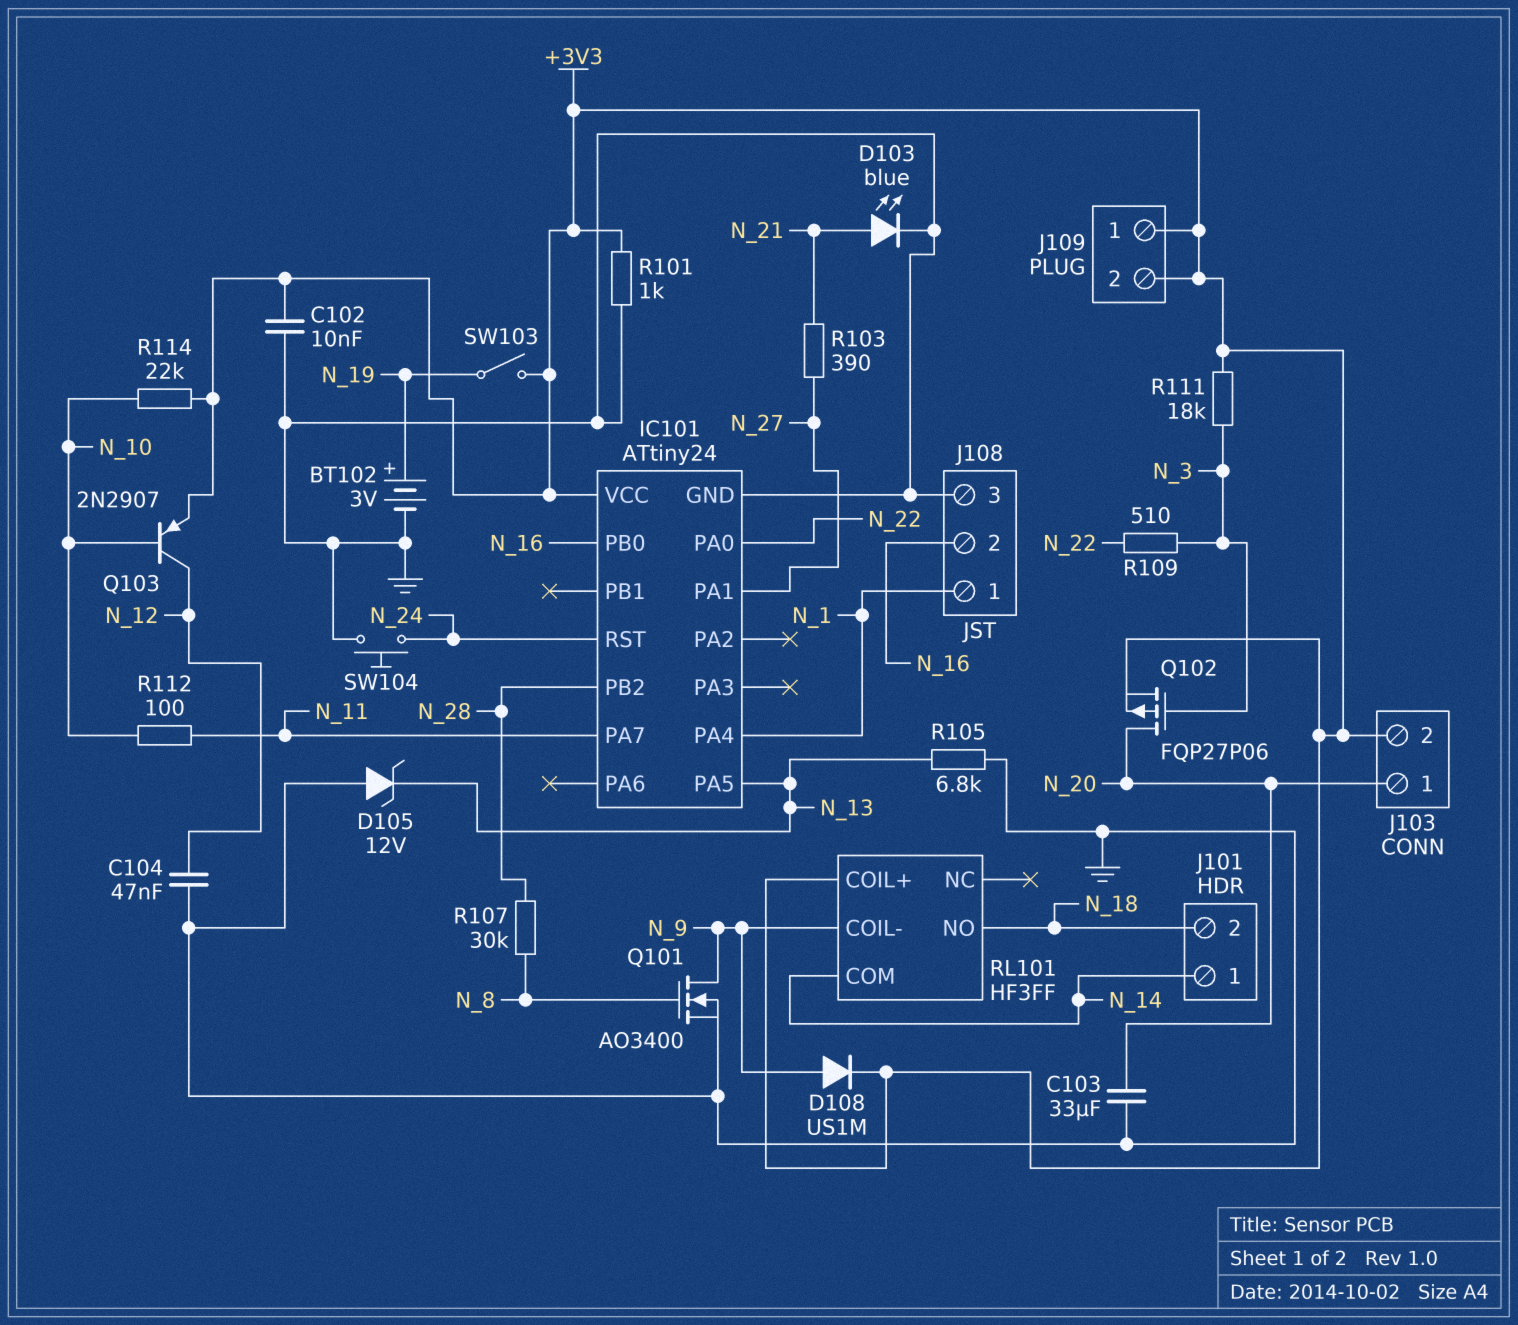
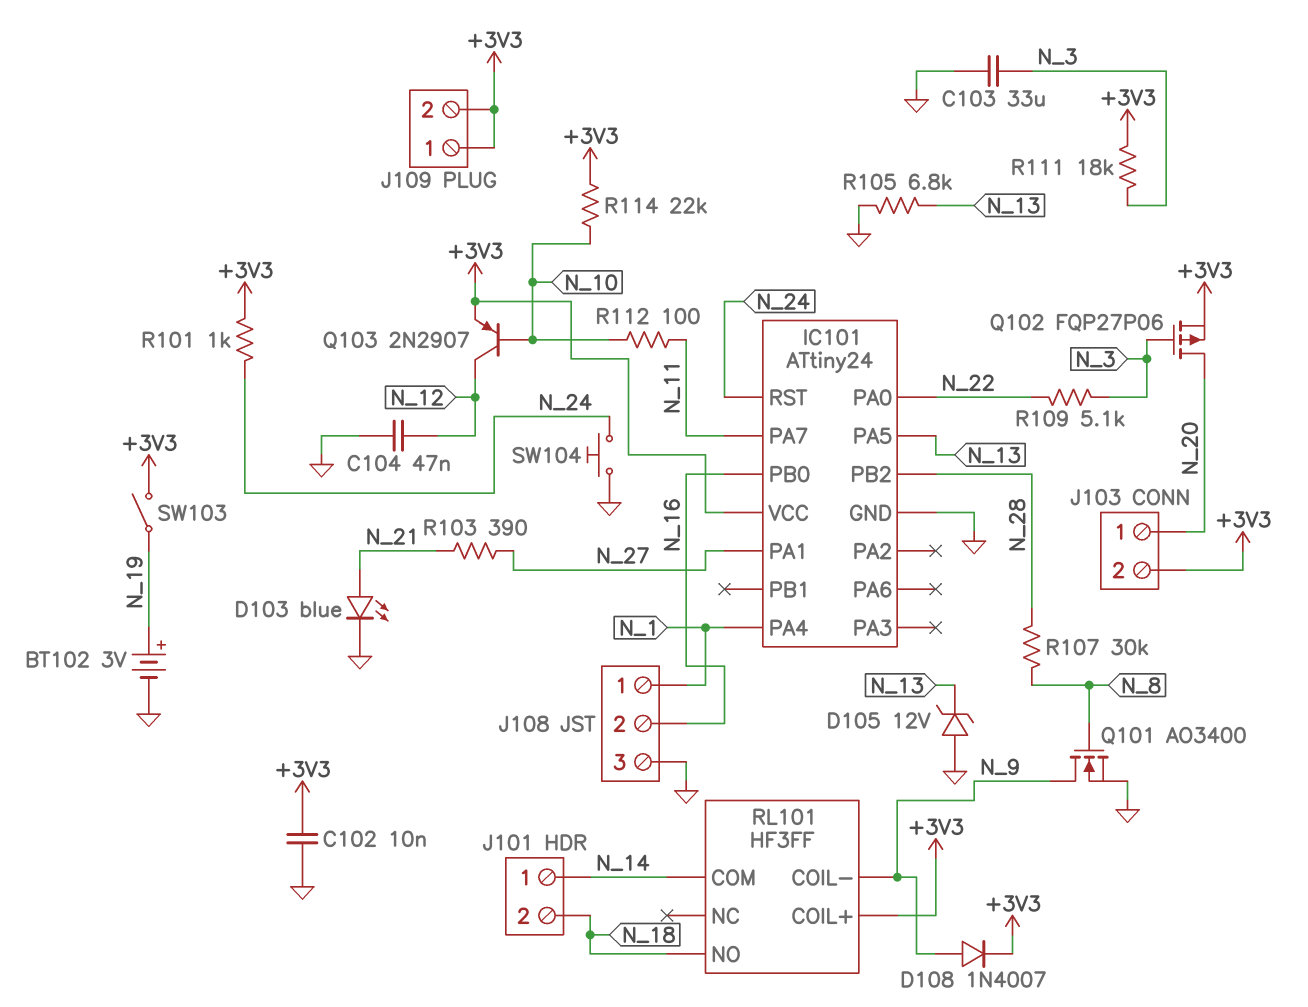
C103: 33uF (GND, N_20) -> 33uF (GND, N_3)
D108: diode US1M (A N_9, K +3V3) -> diode 1N4007 (A N_9, K +3V3)
R101: 1k (+3V3, GND) -> 1k (+3V3, N_24)
R109: 510 (N_3, N_22) -> 5.1k (N_3, N_22)

